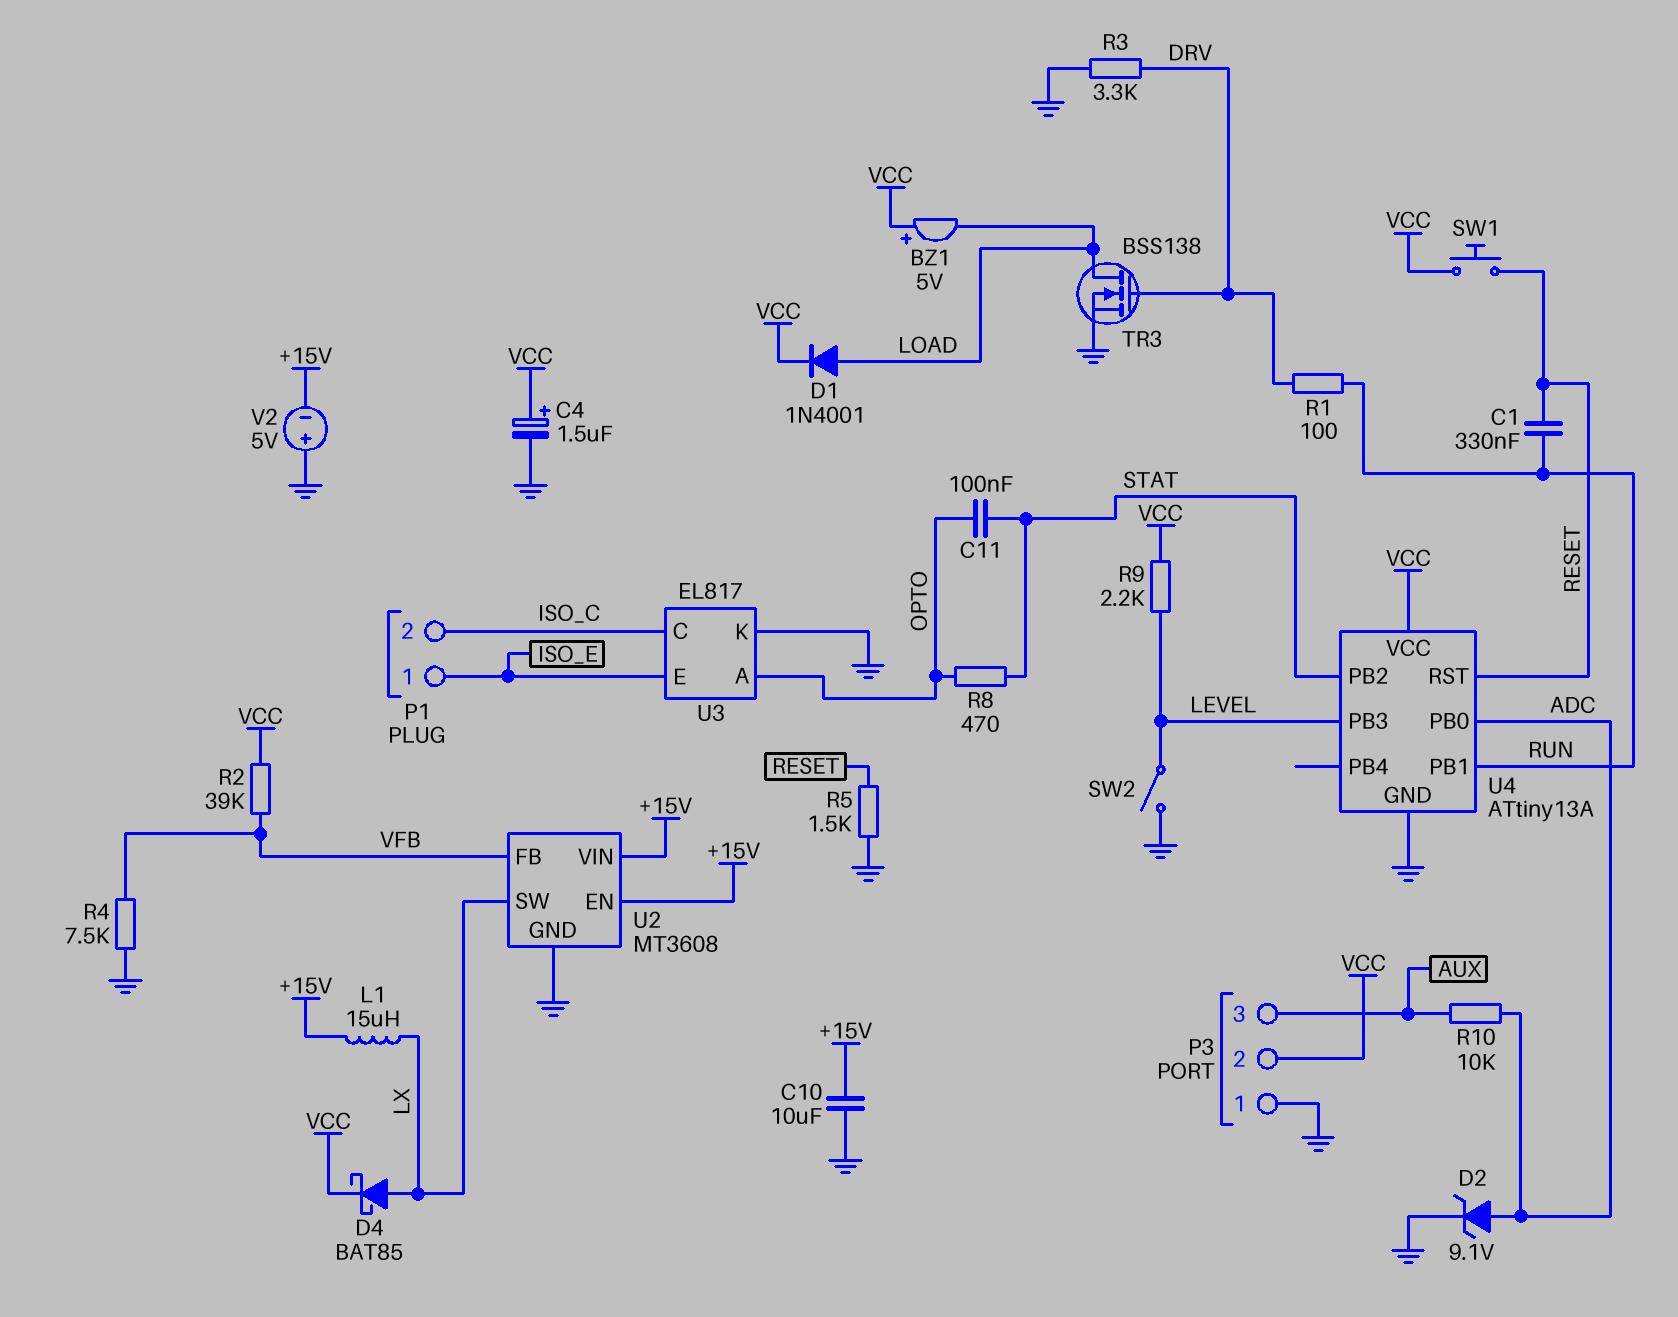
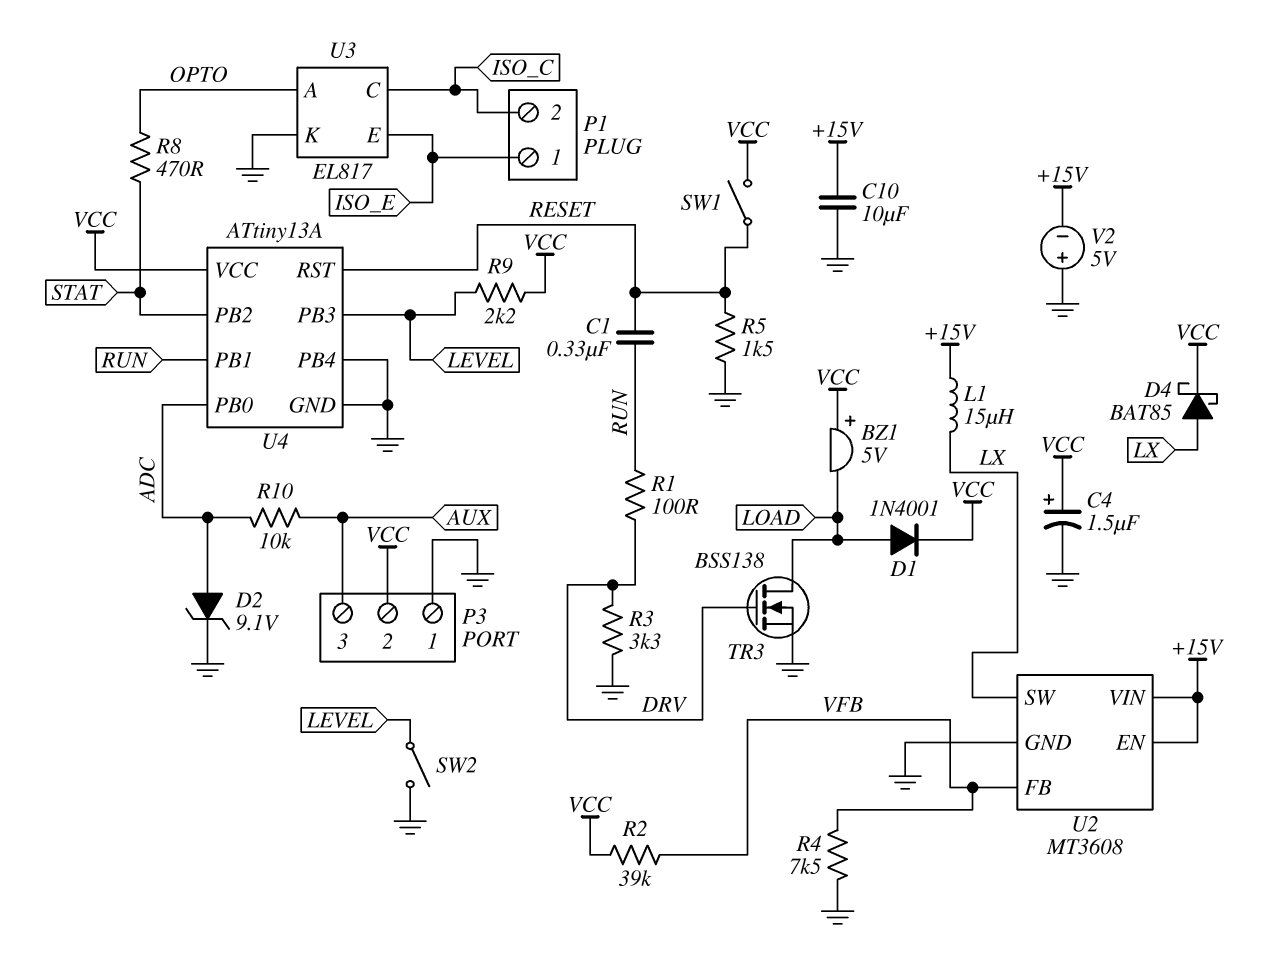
C11: 100nF (OPTO, STAT) -> none
SW1: button (RESET, VCC) -> switch (RESET, VCC)
U4 pin PB4: none -> GND

